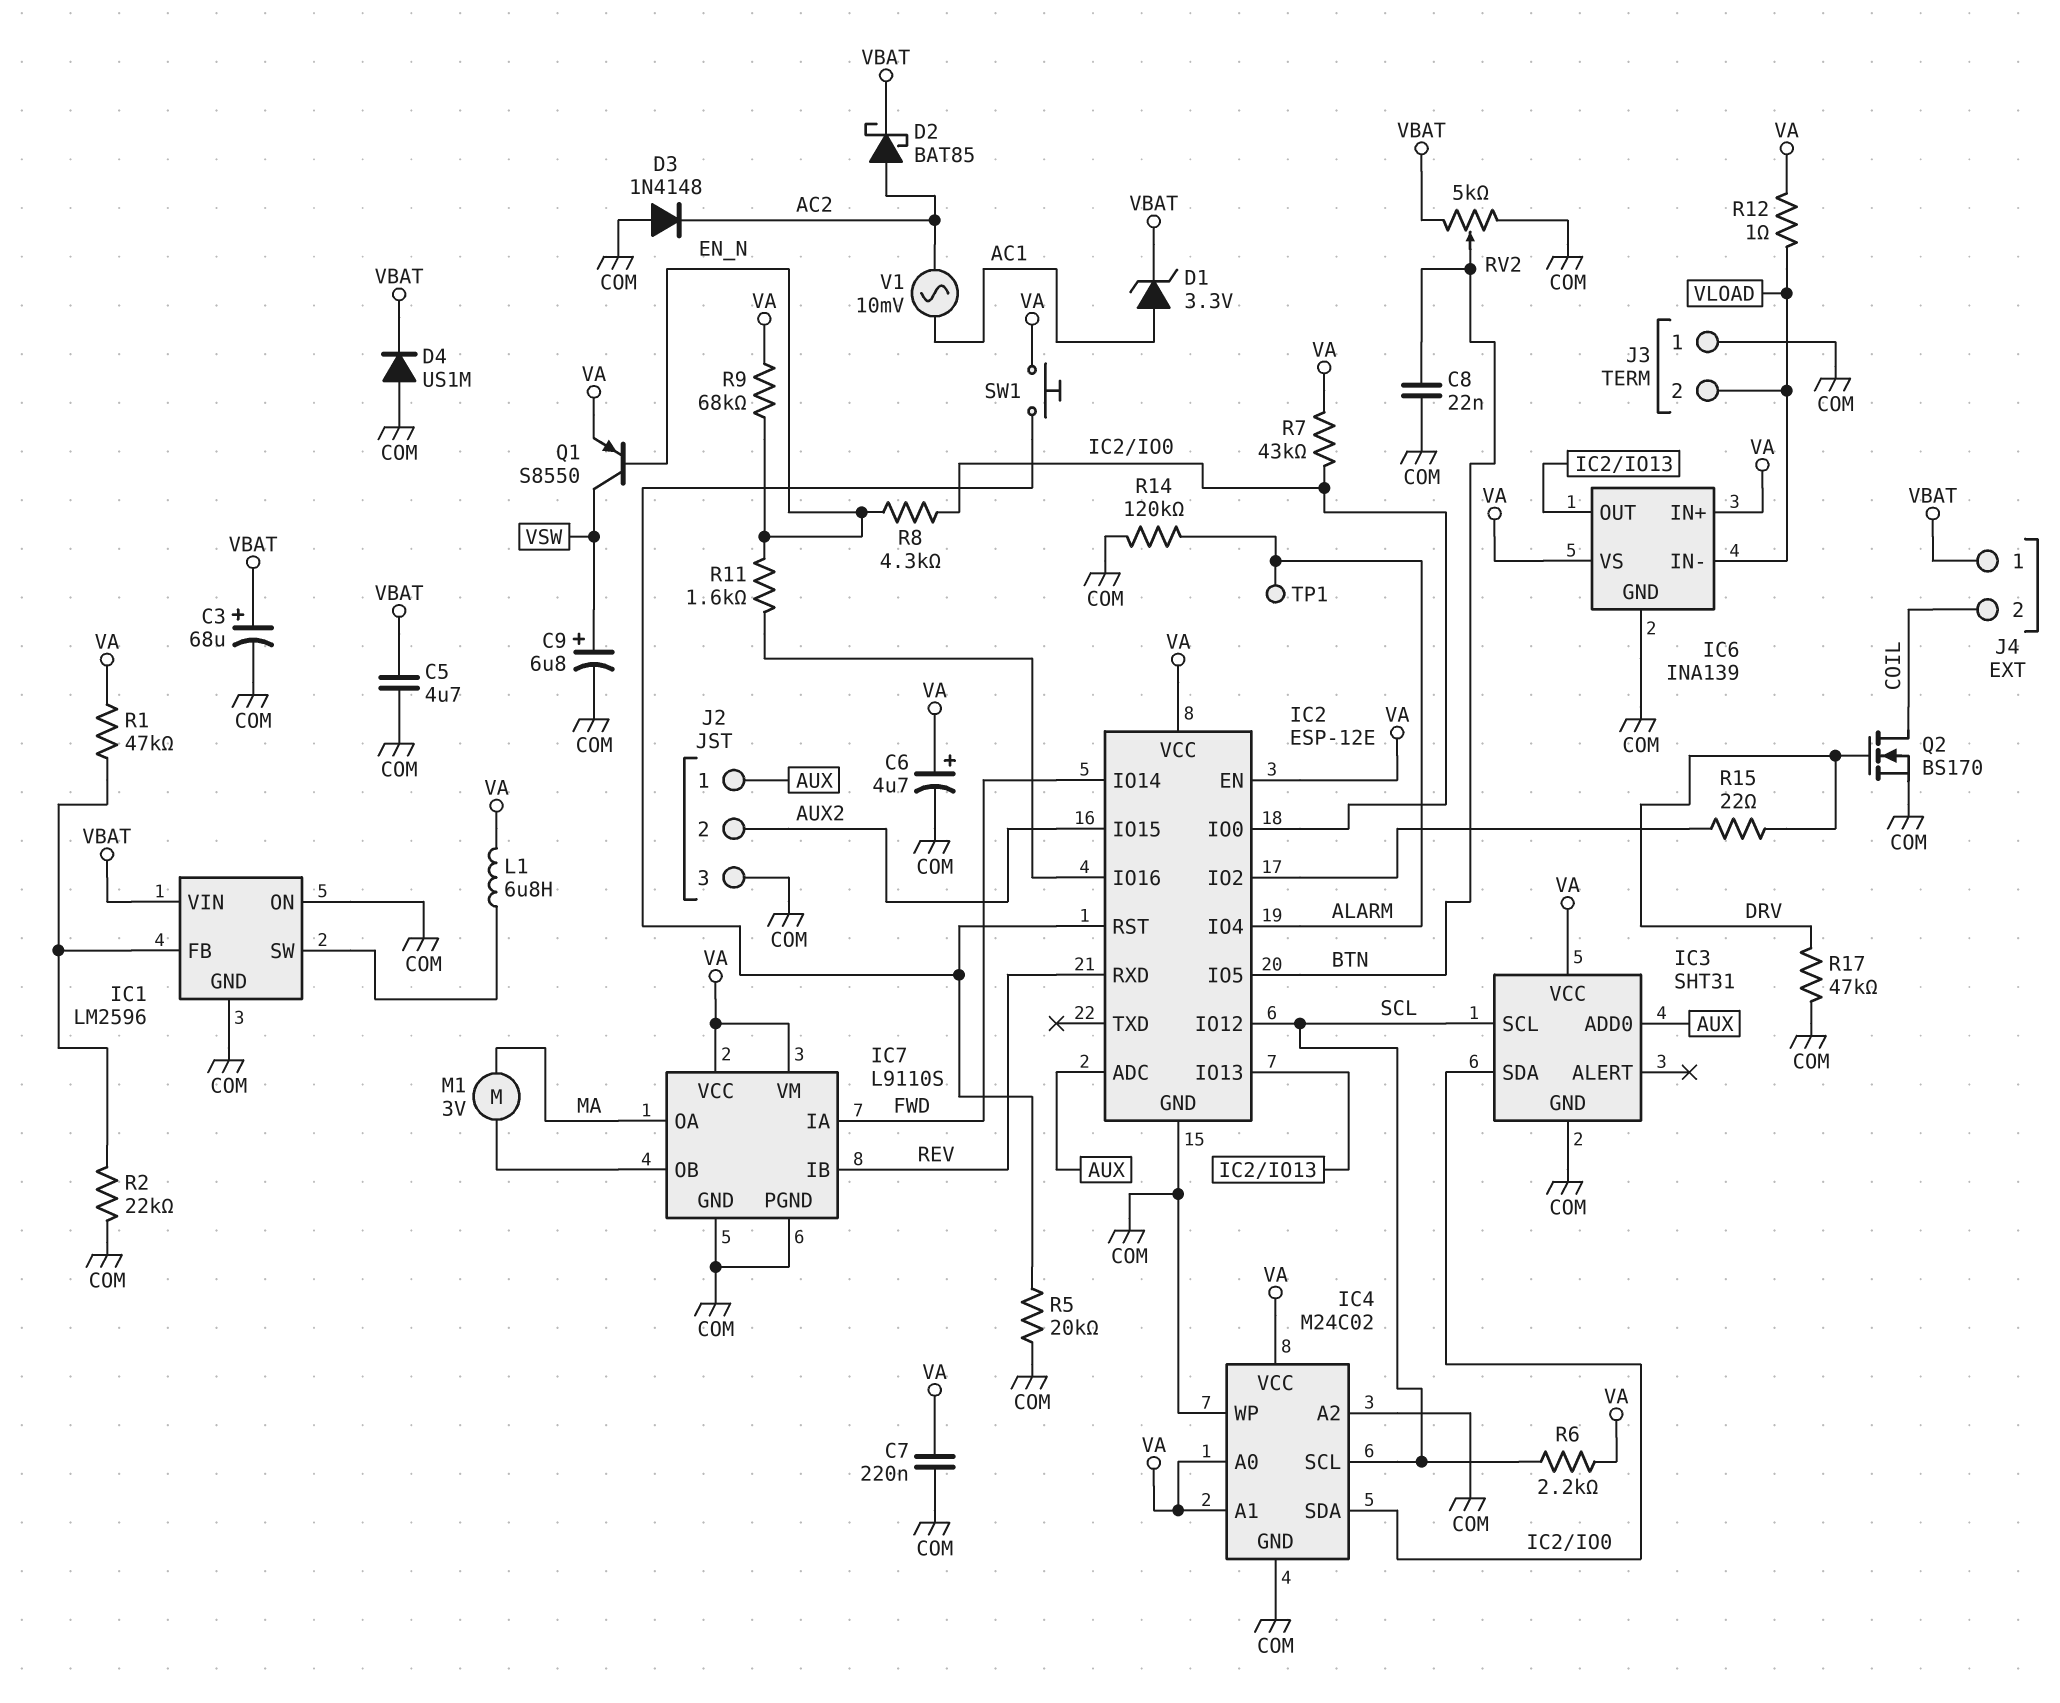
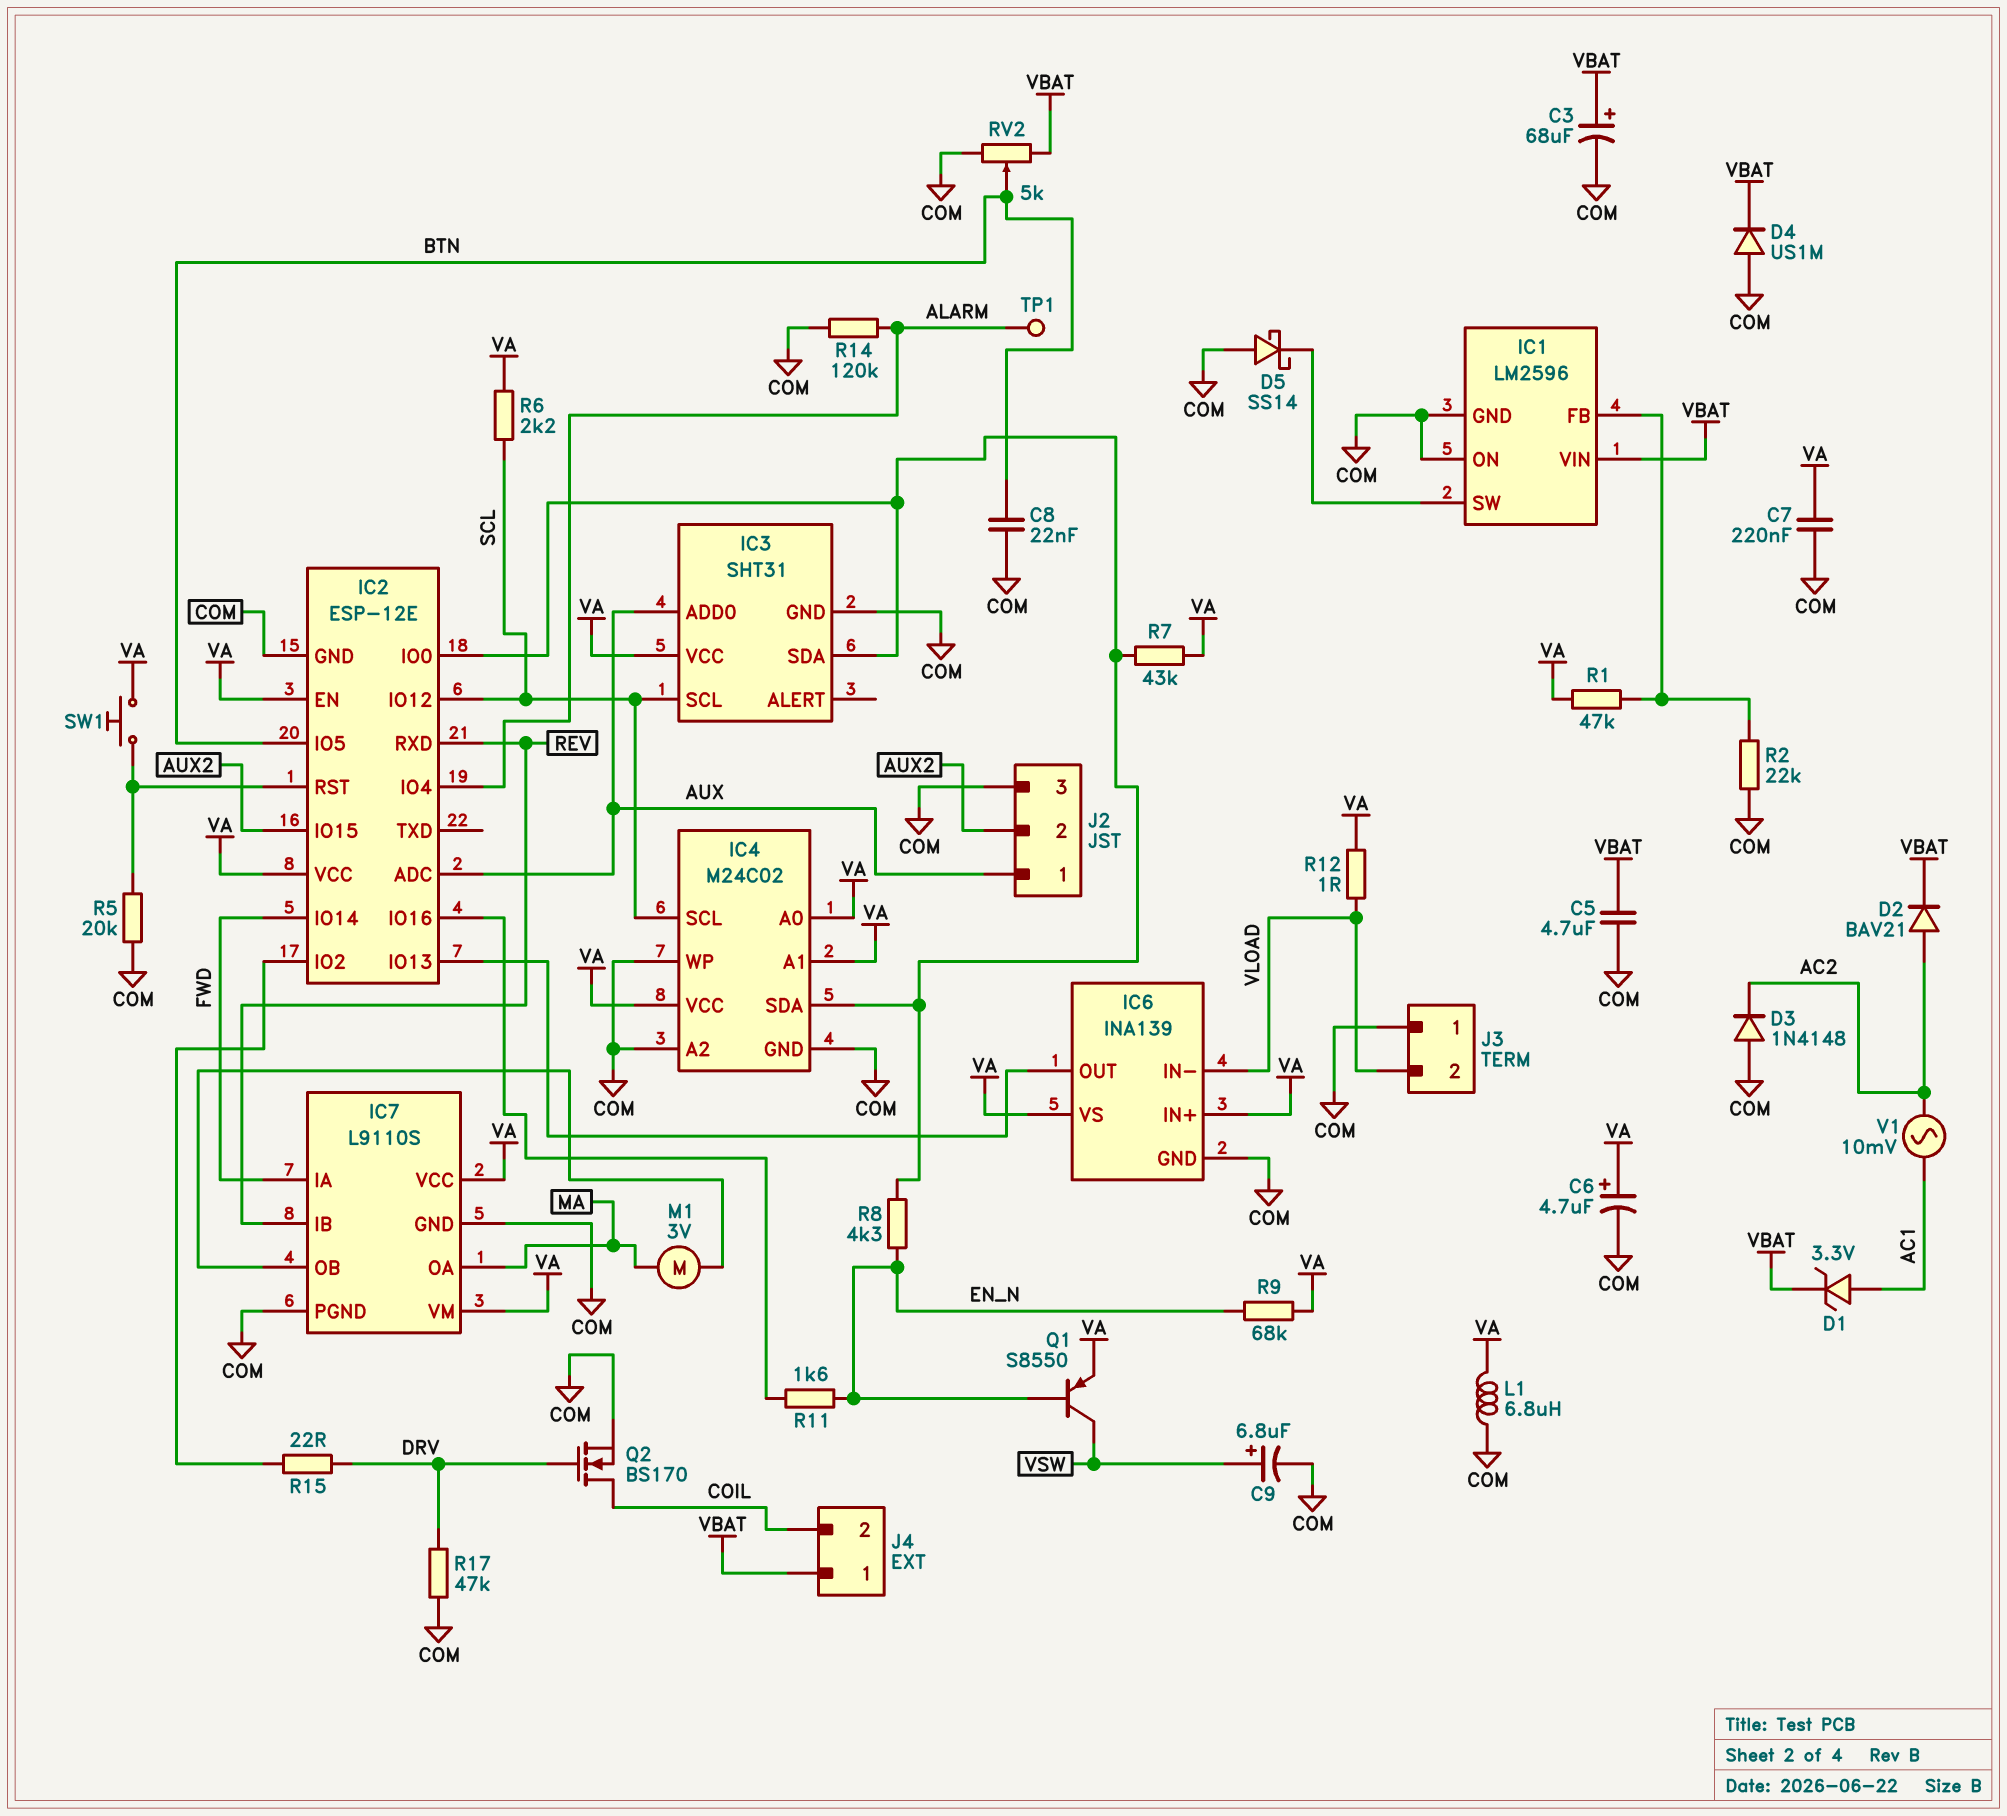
D2: schottky BAT85 (A AC2, K VBAT) -> diode BAV21 (A AC2, K VBAT)
D5: none -> schottky SS14 (A COM, K IC1/SW)
L1: 6.8uH (IC1/SW, VA) -> 6.8uH (COM, VA)

